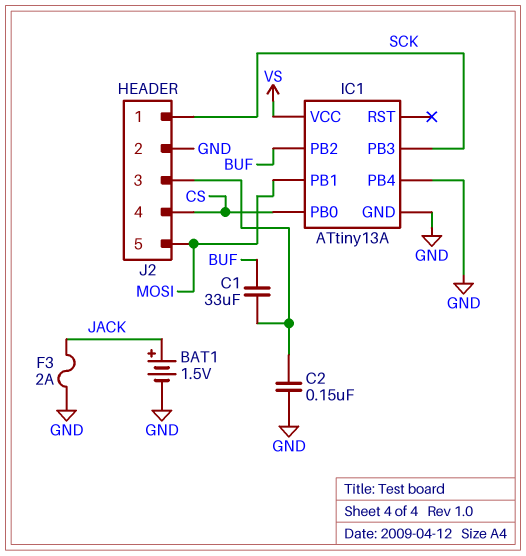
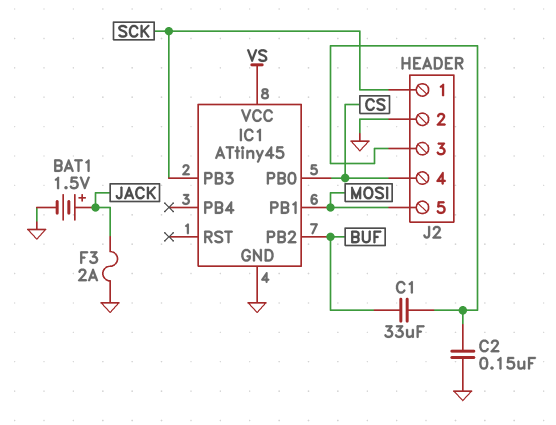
IC1: ATtiny13A -> ATtiny45
IC1 pin PB4: GND -> none

